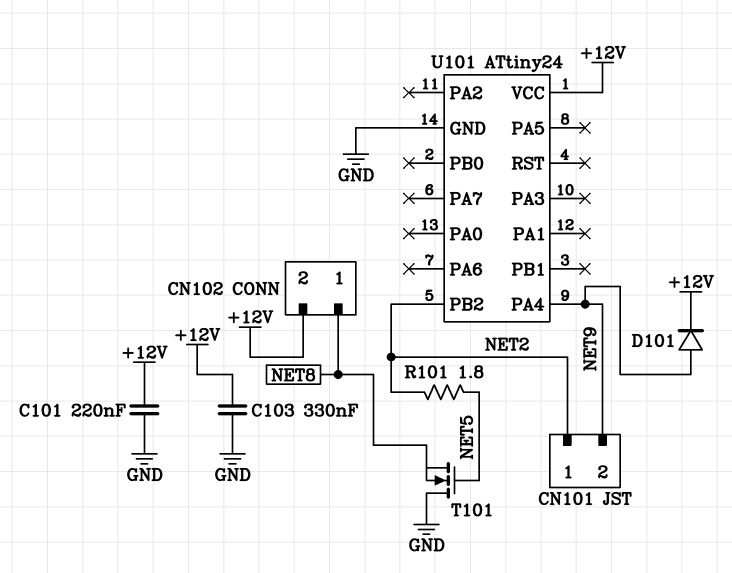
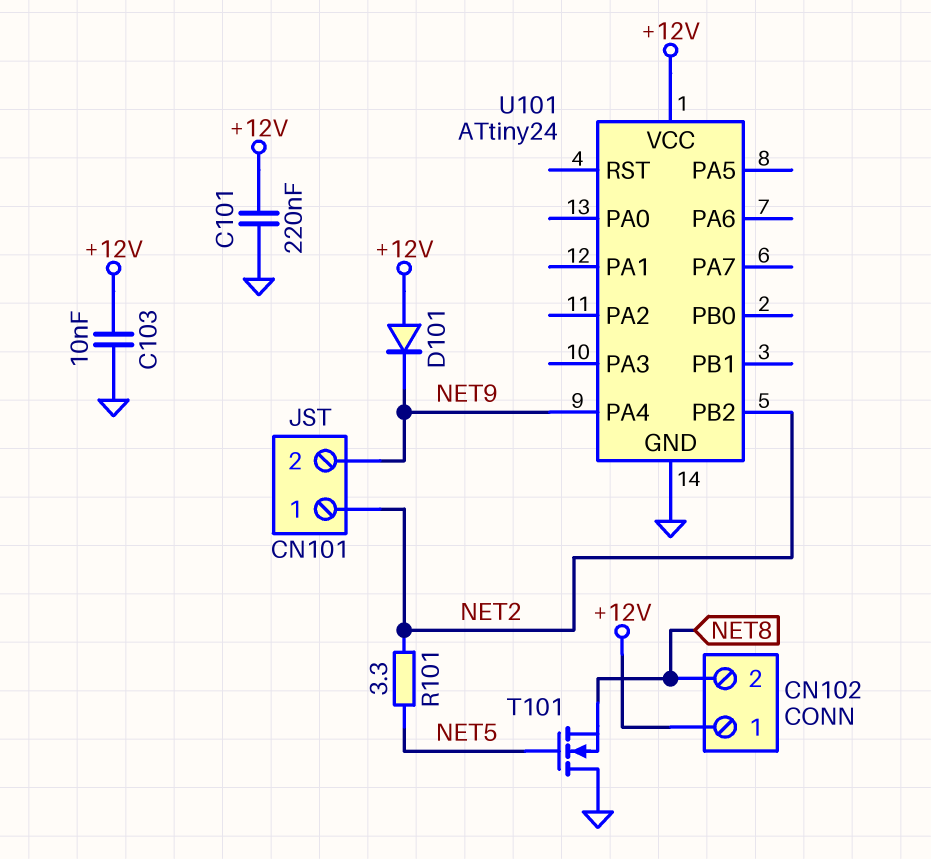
C103: 330nF (+12V, GND) -> 10nF (+12V, GND)
CN102 pin 1: NET8 -> +12V
CN102 pin 2: +12V -> NET8
D101: diode (A NET9, K +12V) -> diode (A +12V, K NET9)
R101: 1.8 (NET2, NET5) -> 3.3 (NET2, NET5)

